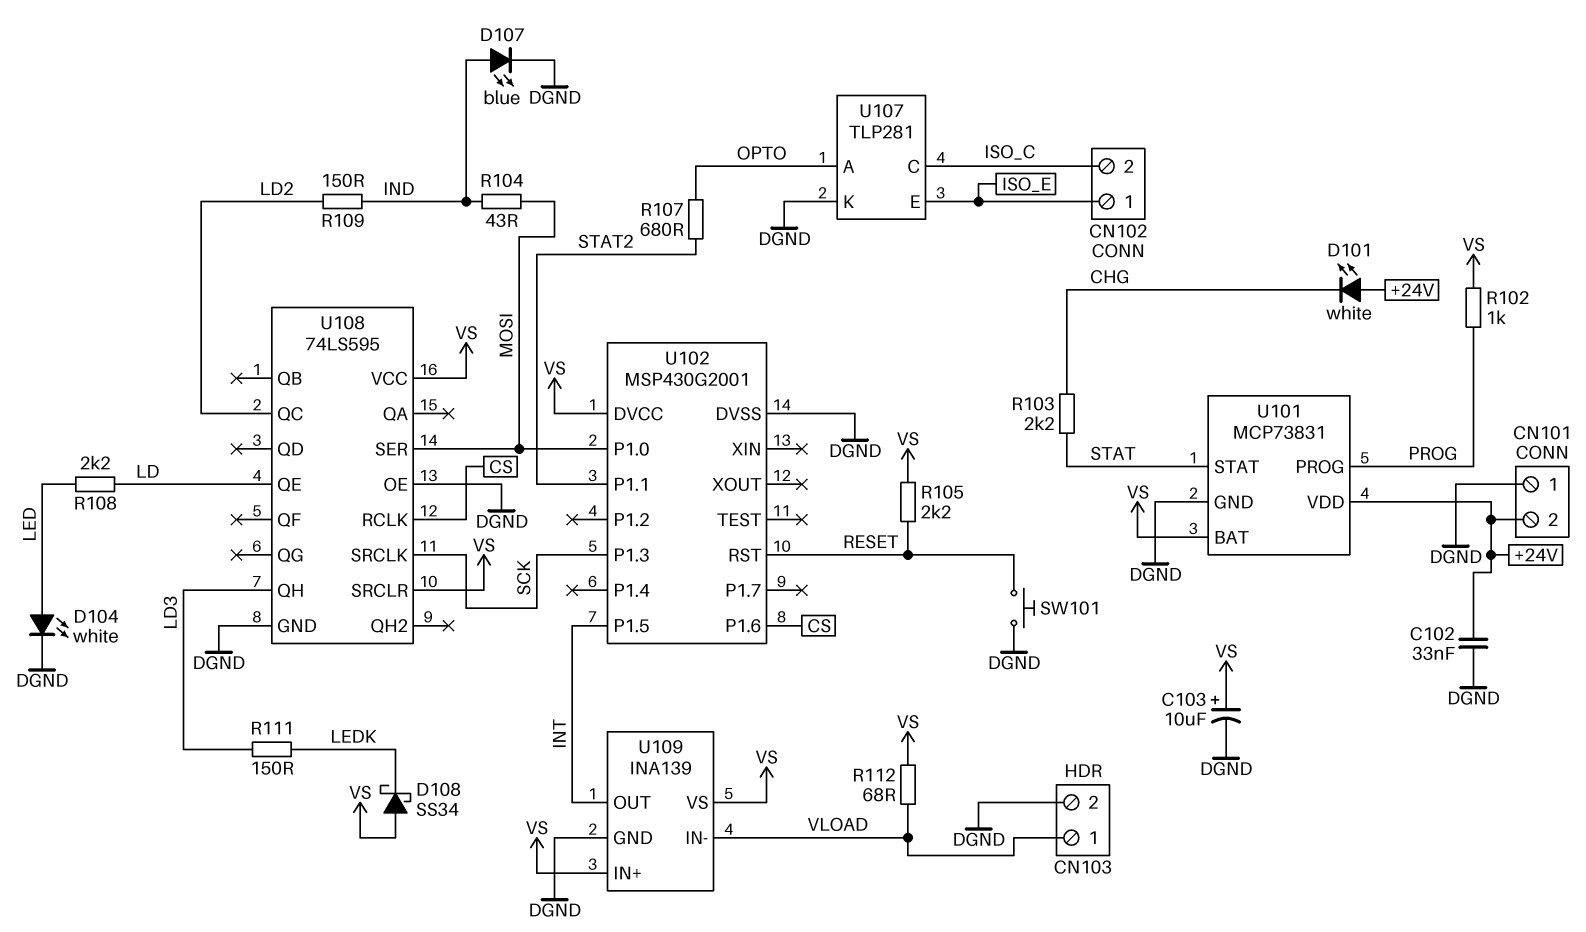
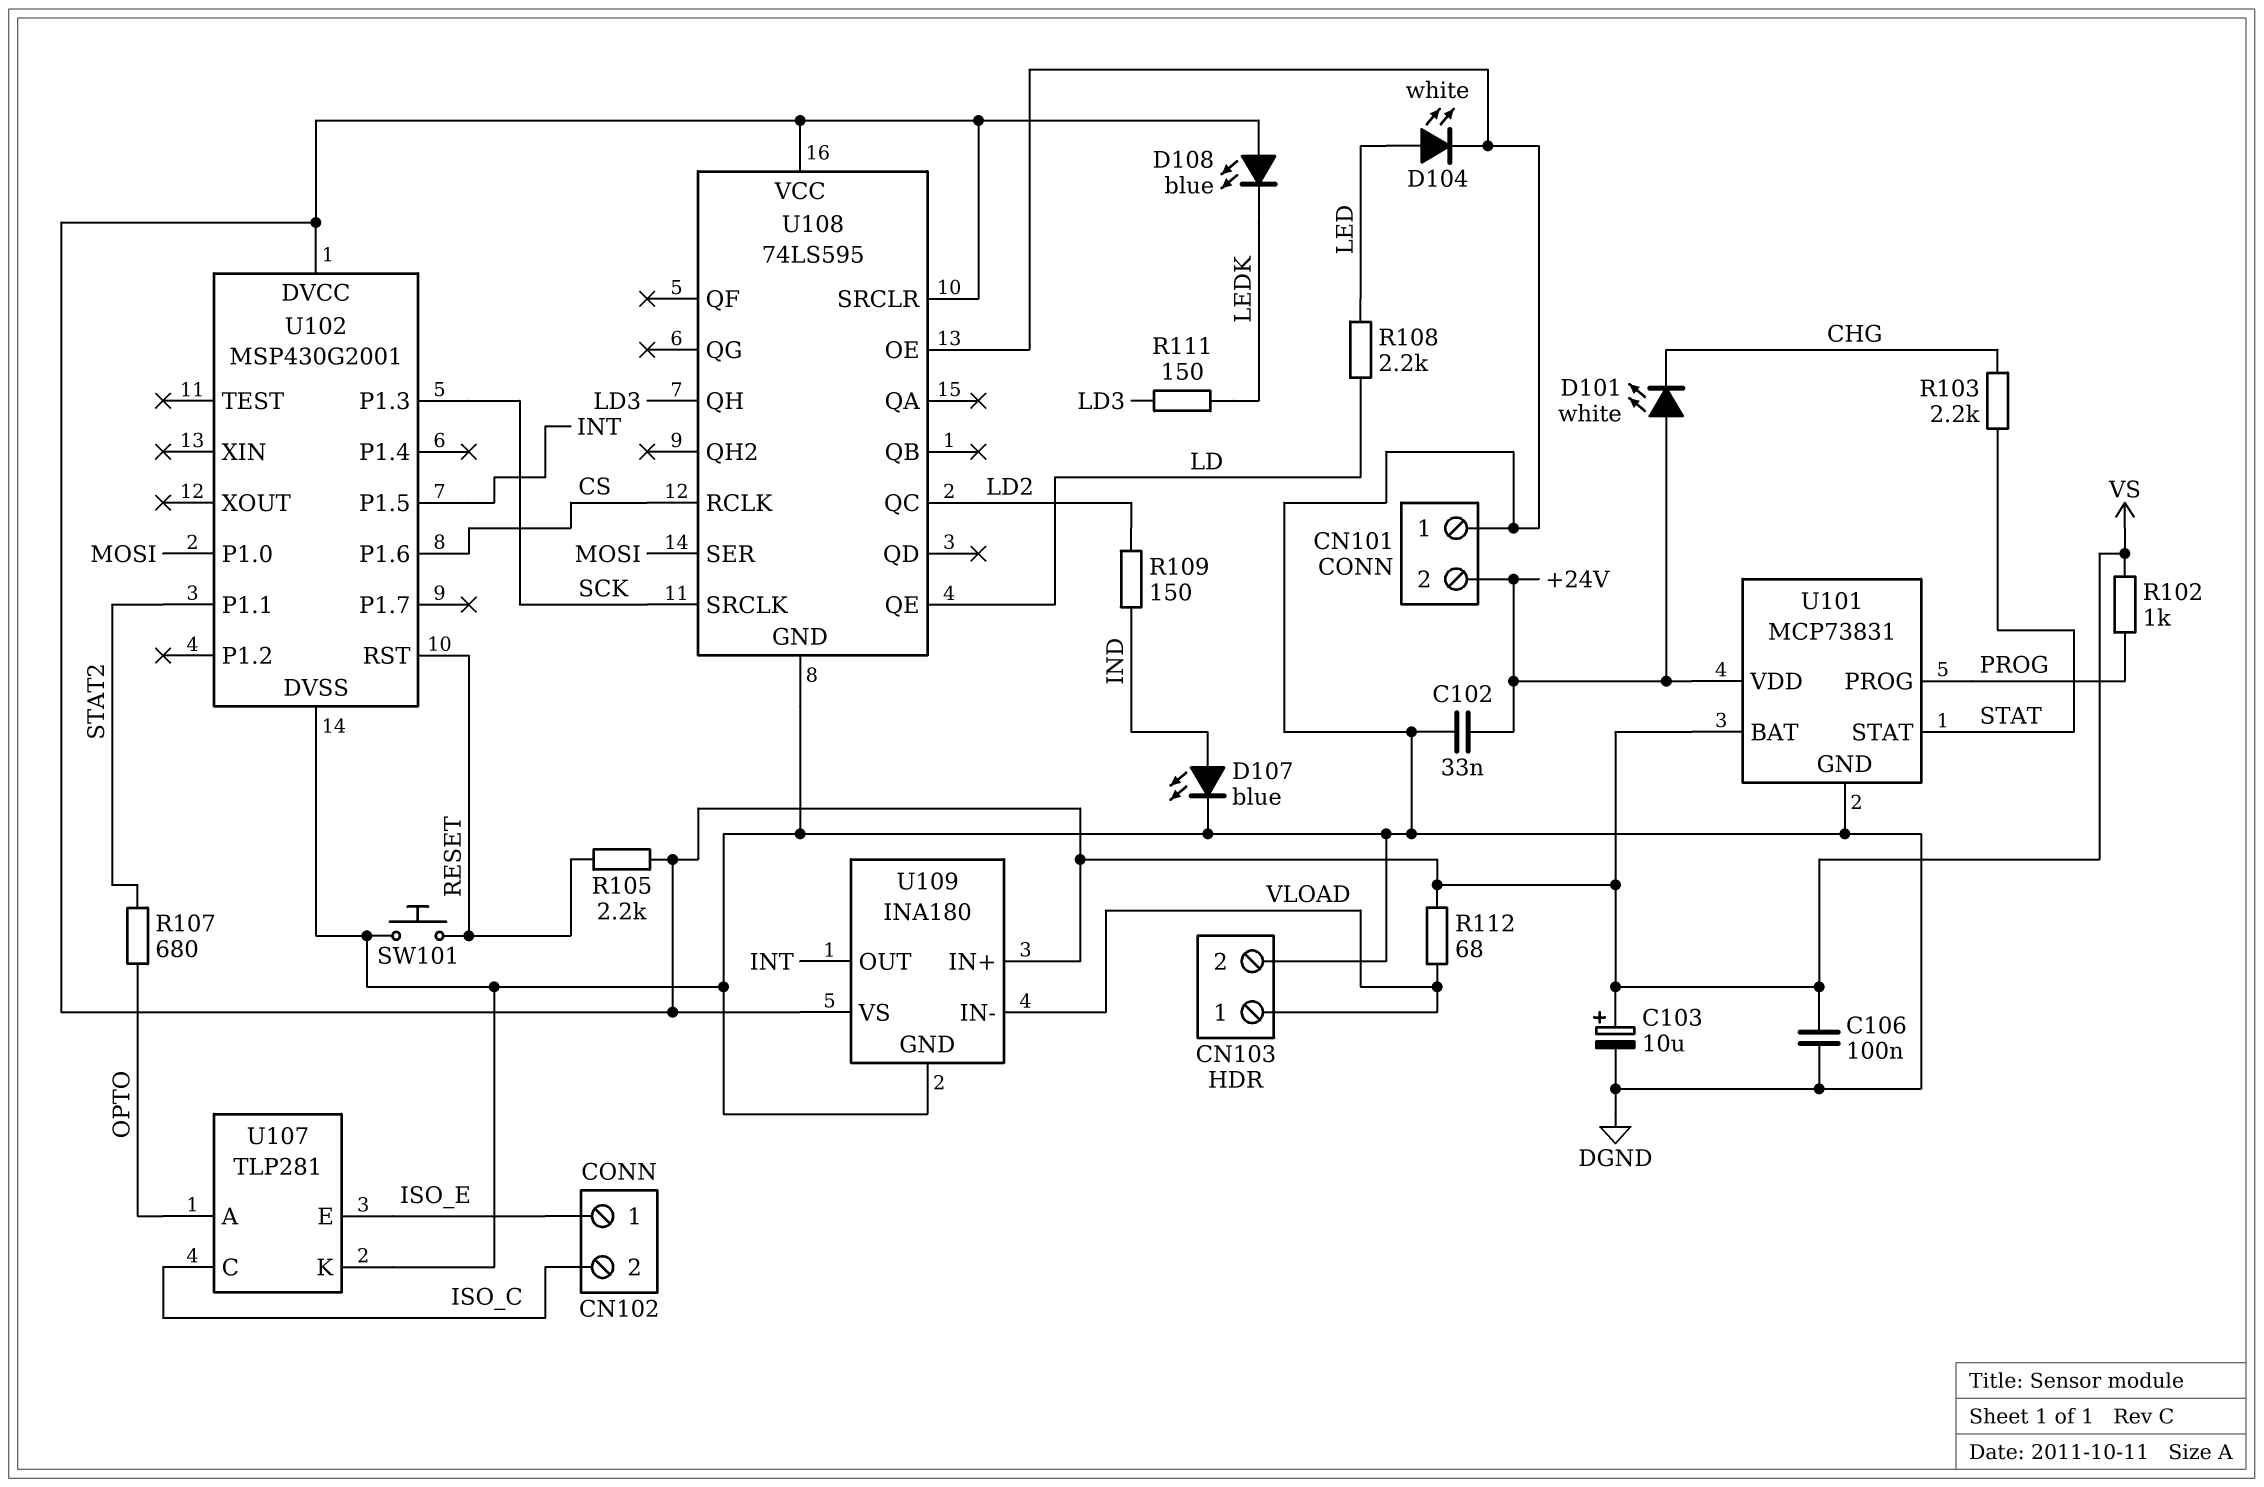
C106: none -> 100nF (DGND, VS)
D108: schottky SS34 (A VS, K LEDK) -> LED blue (A VS, K LEDK)
R104: 43 (IND, MOSI) -> none
U109: INA139 -> INA180

